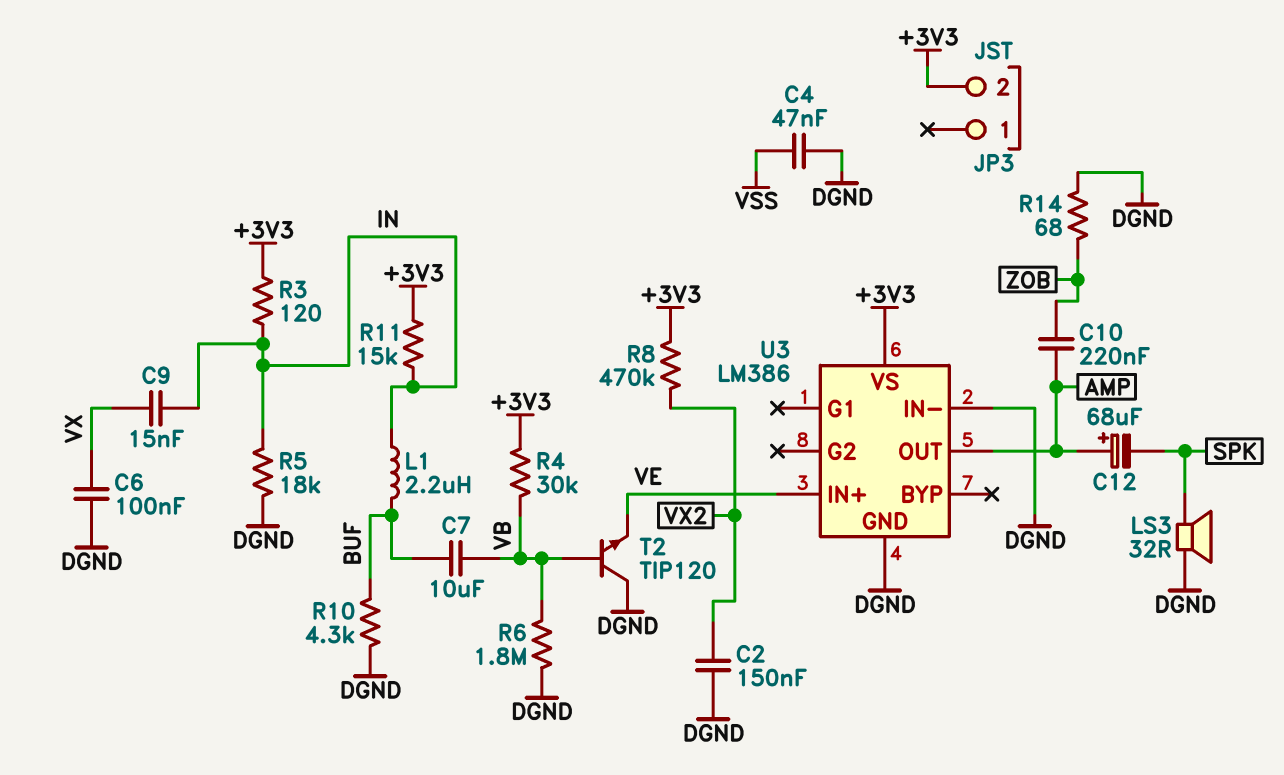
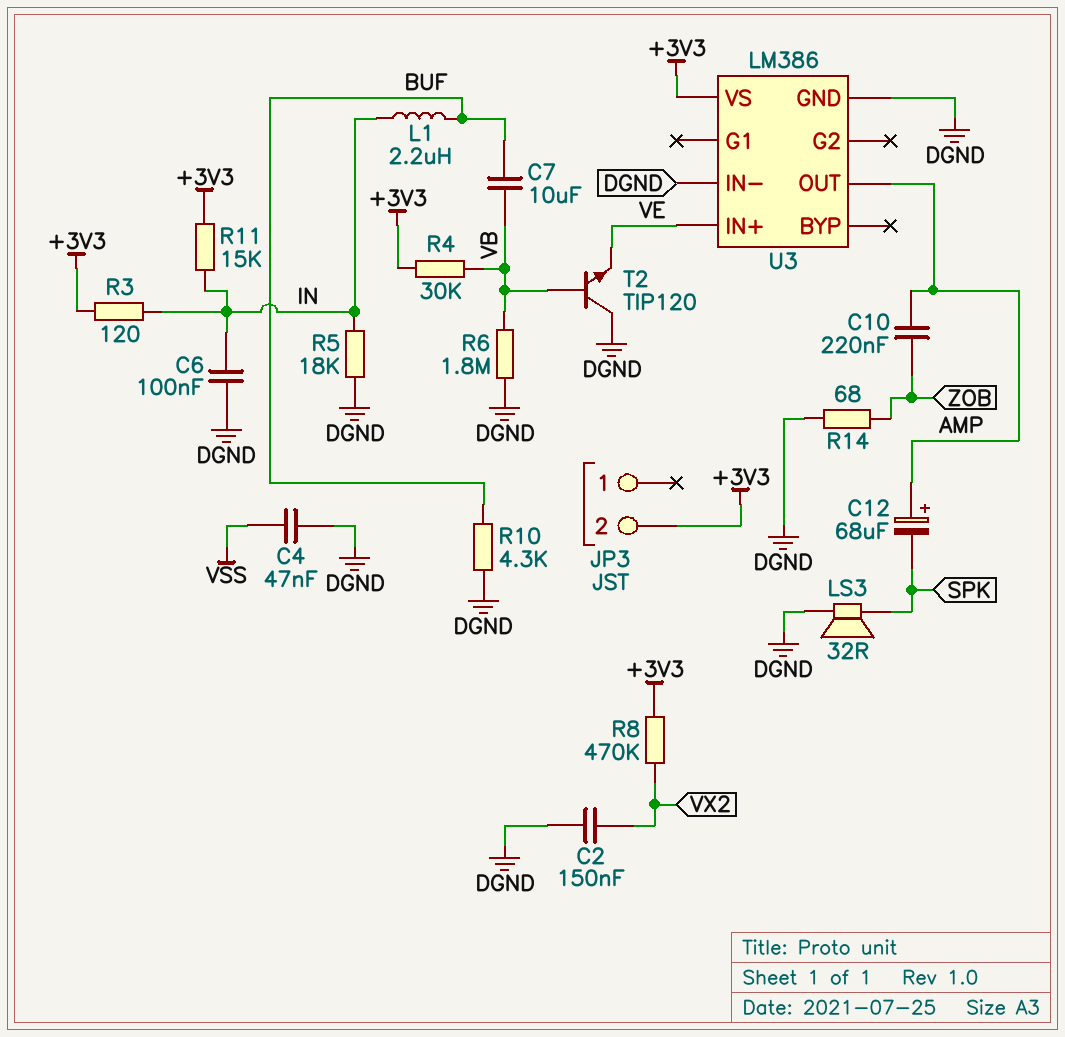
C6: 100nF (DGND, VX) -> 100nF (DGND, IN)
C9: 15nF (IN, VX) -> none

